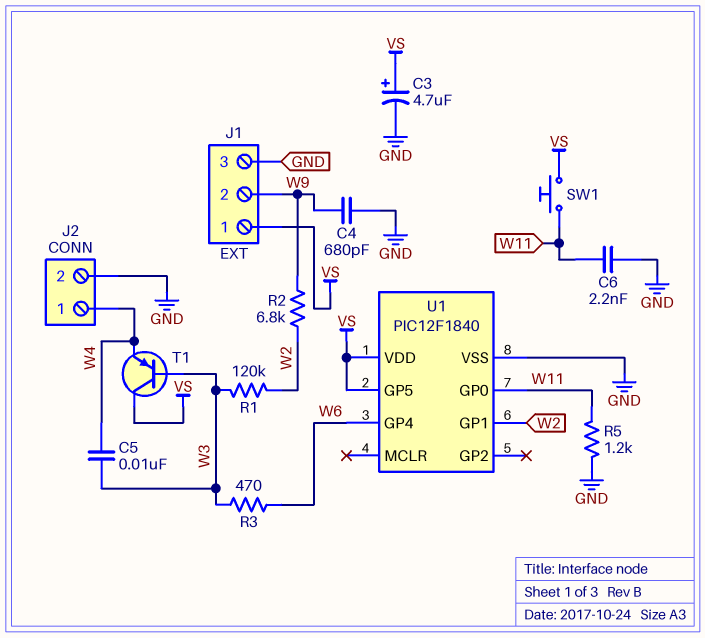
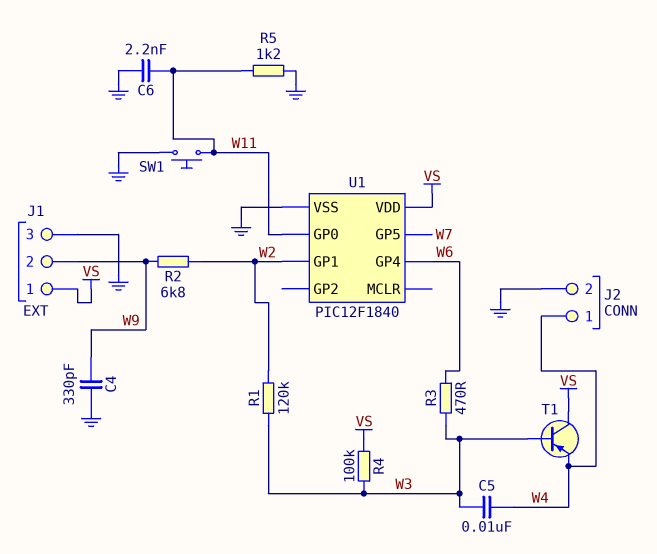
C3: 4.7uF (plus VS, minus GND) -> none
C4: 680pF (GND, W9) -> 330pF (GND, W9)
R4: none -> 100k (VS, W3)
SW1: button (VS, W11) -> button (GND, W11)
U1 pin GP5: VS -> W7

